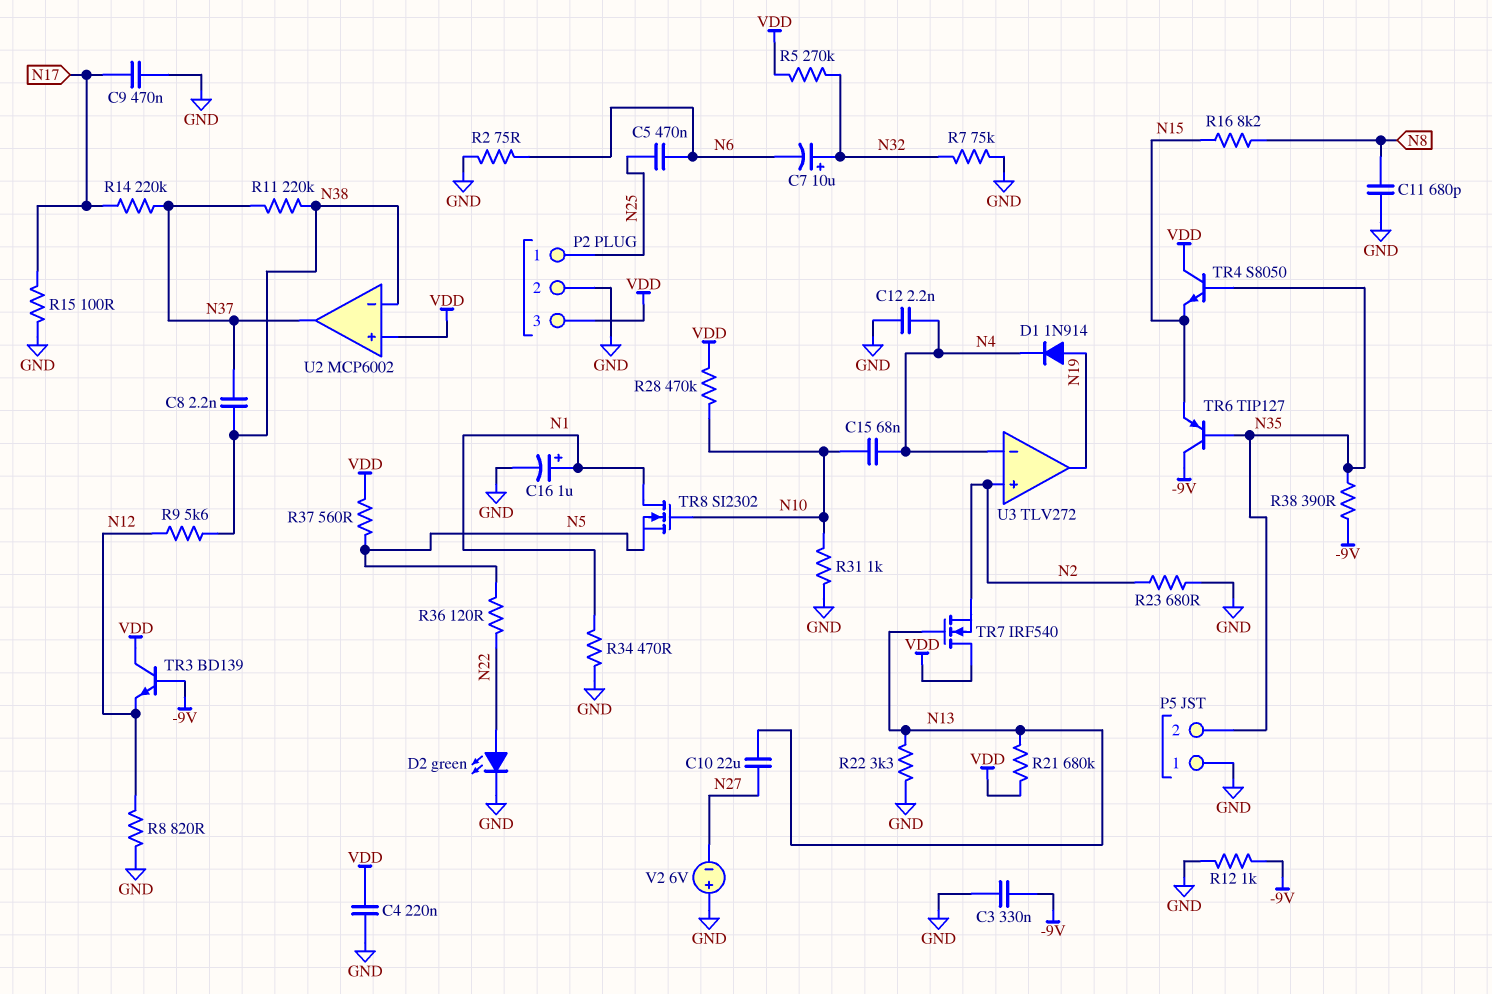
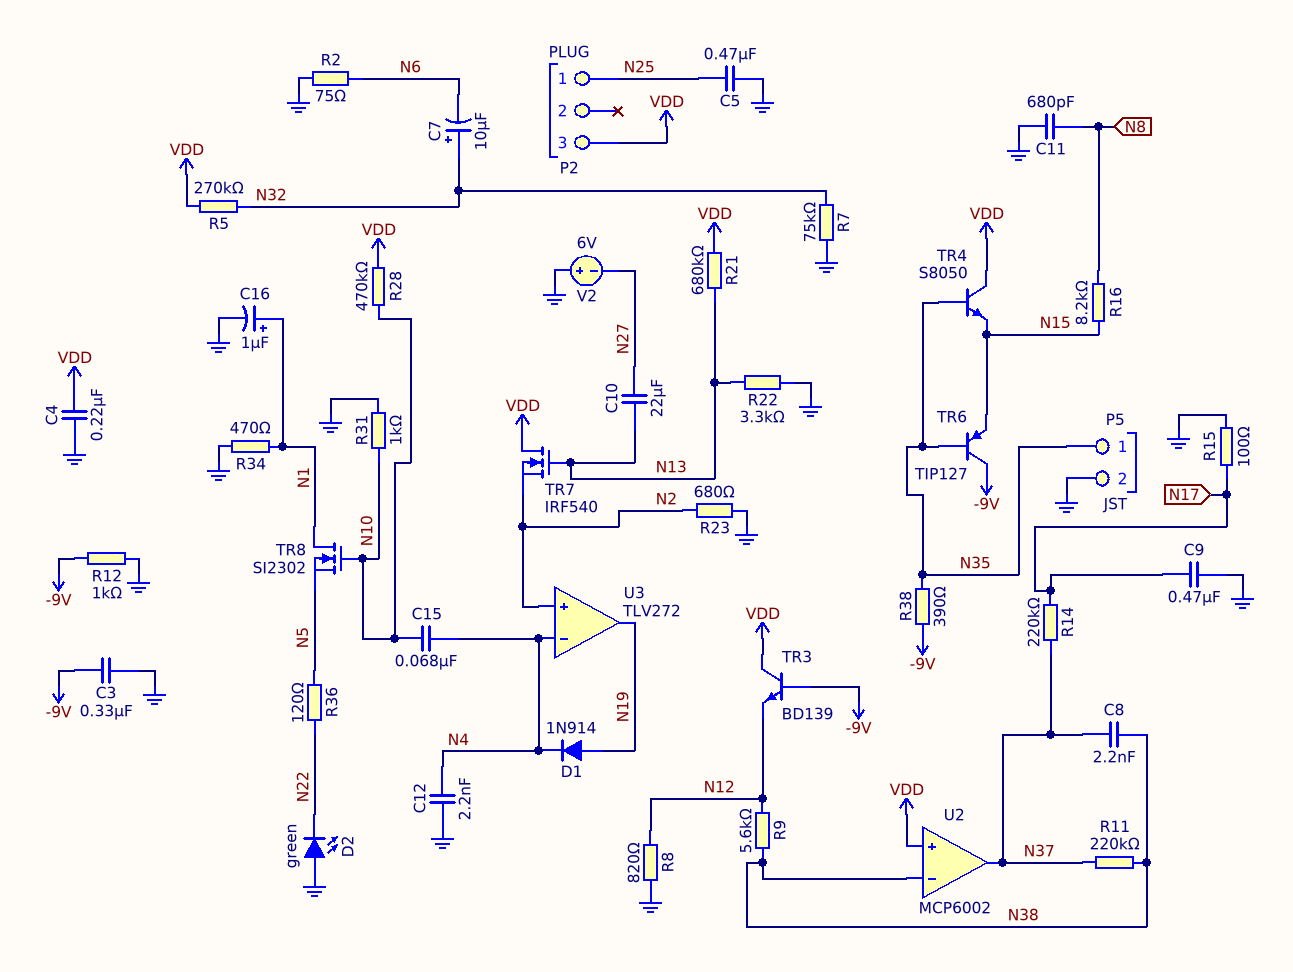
C5: 470nF (N6, N25) -> 470nF (GND, N25)
D2: LED green (A N22, K GND) -> LED green (A GND, K N22)
P2 pin 2: GND -> none
P5 pin 1: GND -> N35
P5 pin 2: N35 -> GND
R37: 560 (N5, VDD) -> none

